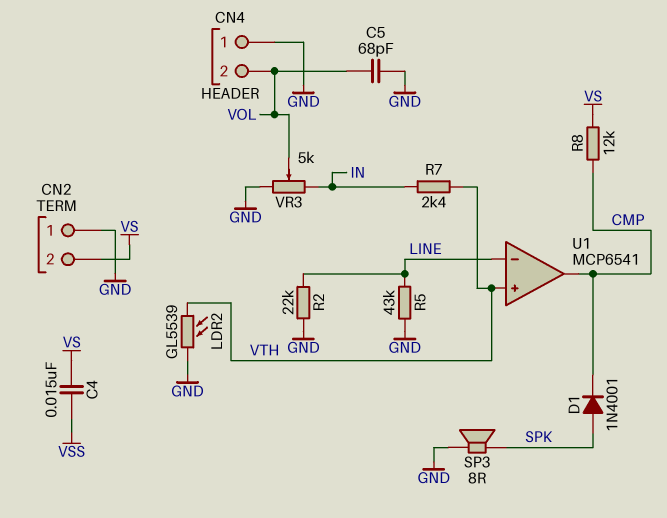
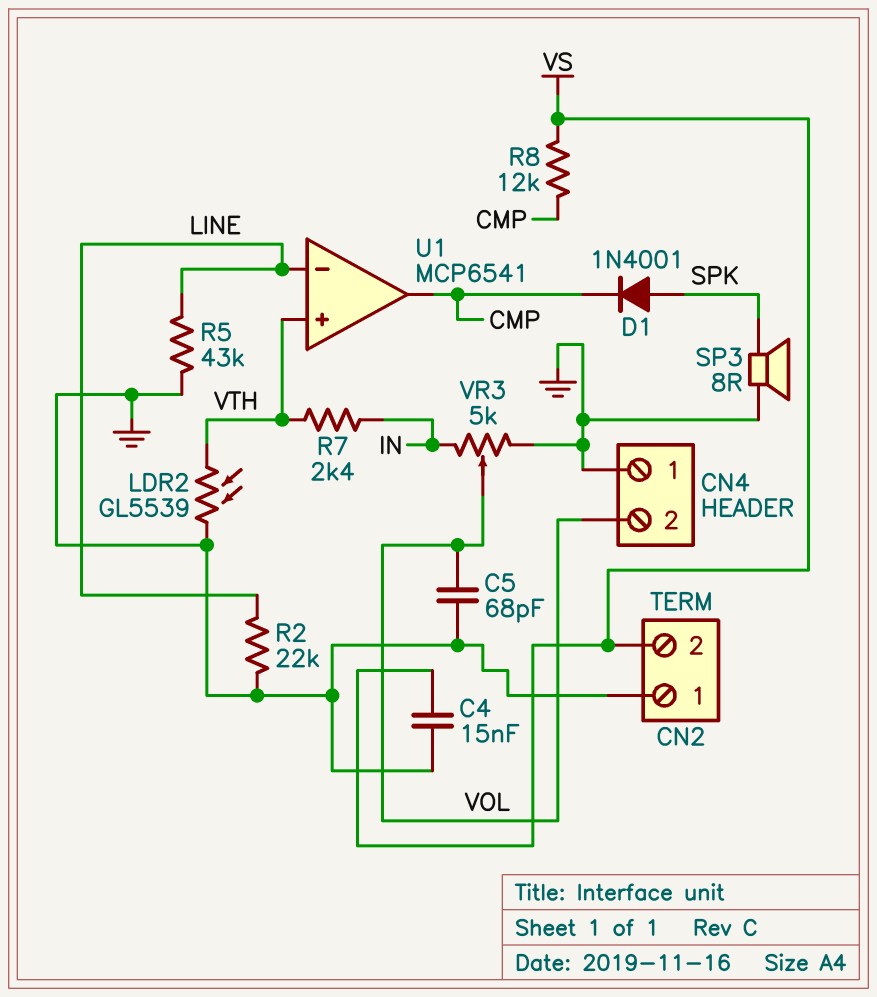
C4: 15nF (VS, VSS) -> 15nF (GND, VS)

